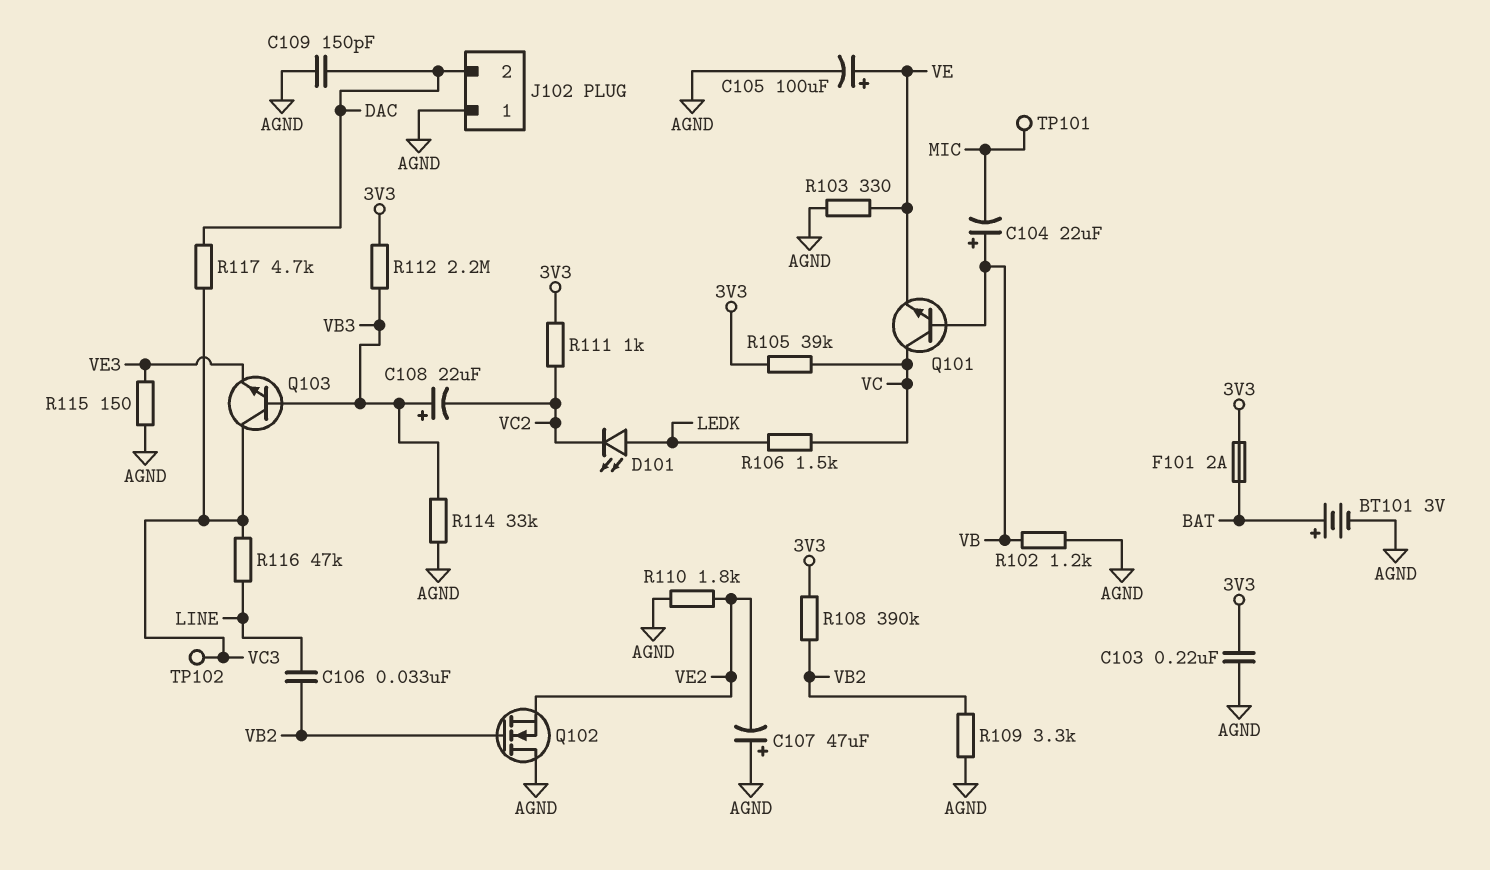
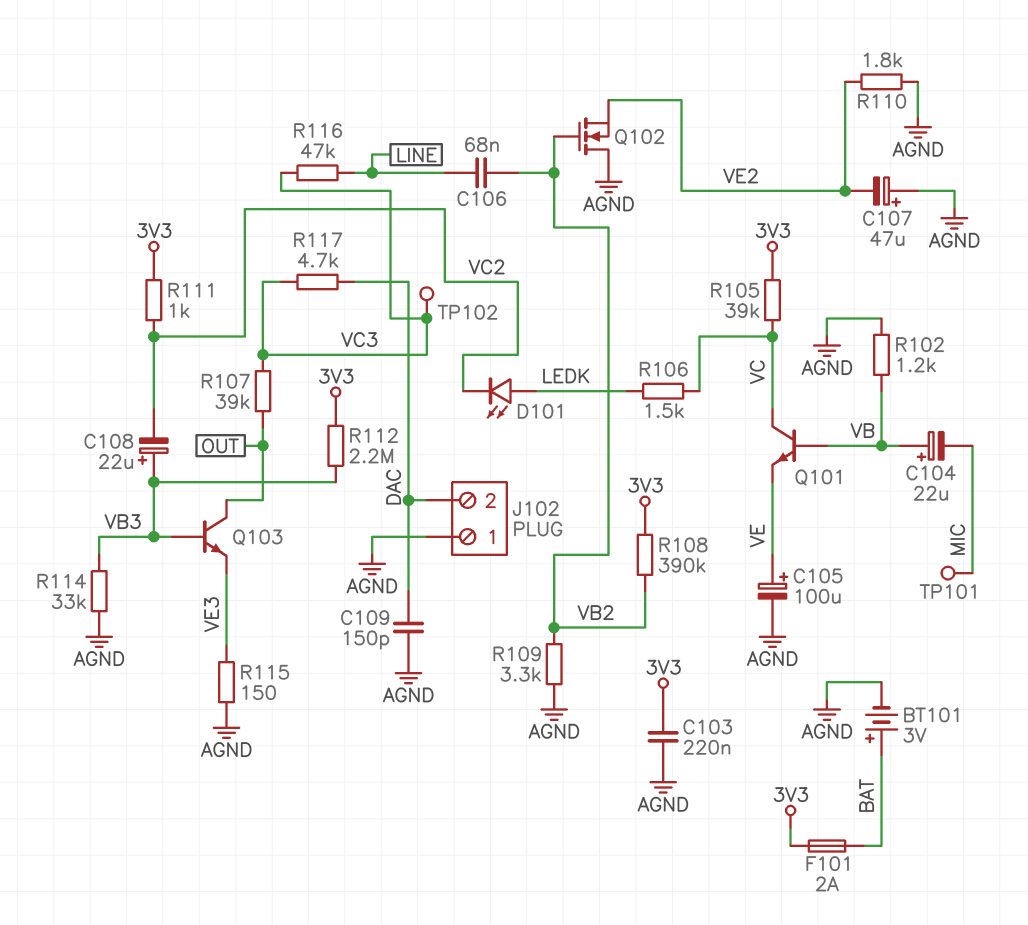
C106: 33nF (LINE, VB2) -> 68nF (LINE, VB2)
Q103: NPN (B VB3, C VC3, E VE3) -> NPN (B VB3, C OUT, E VE3)
R103: 330 (AGND, VE) -> none
R107: none -> 39k (OUT, VC3)

